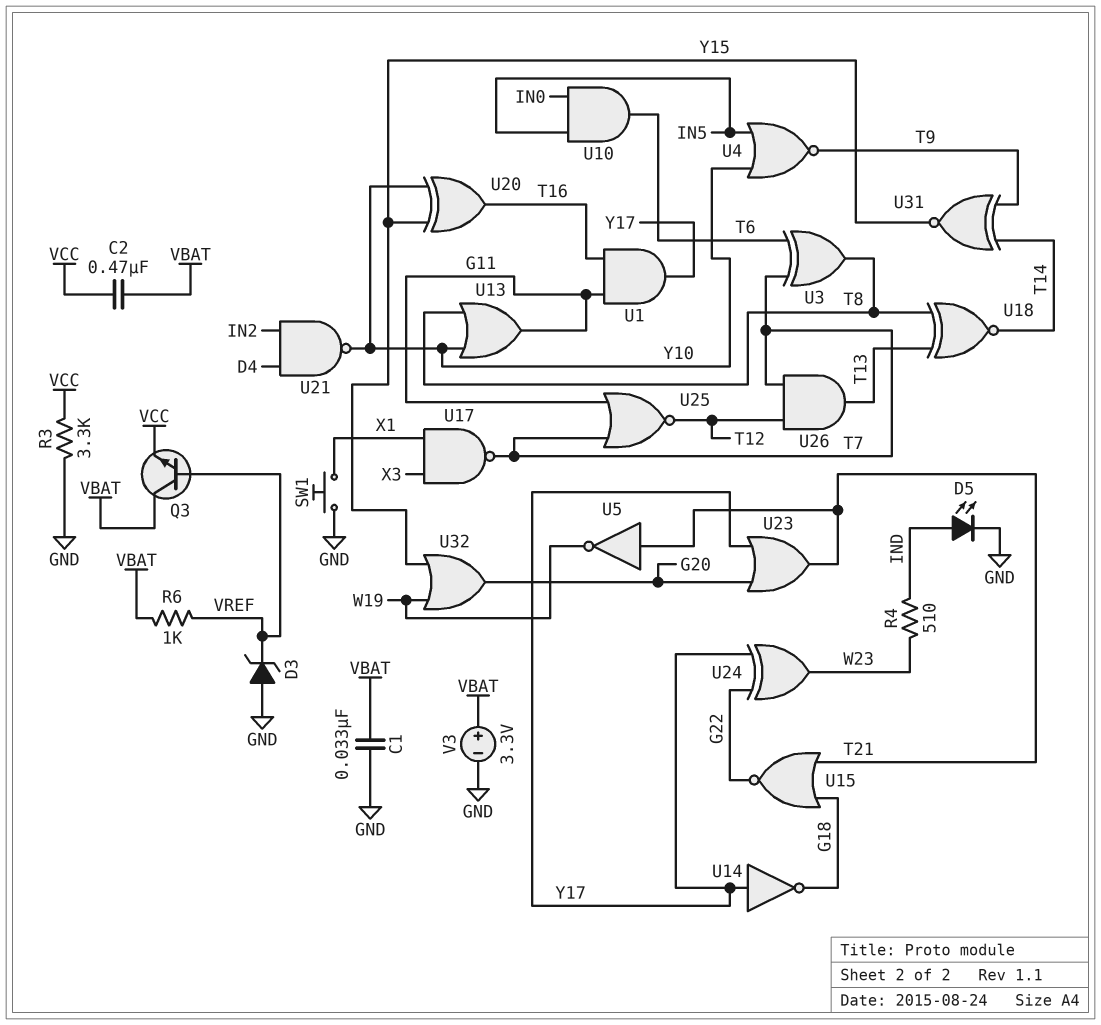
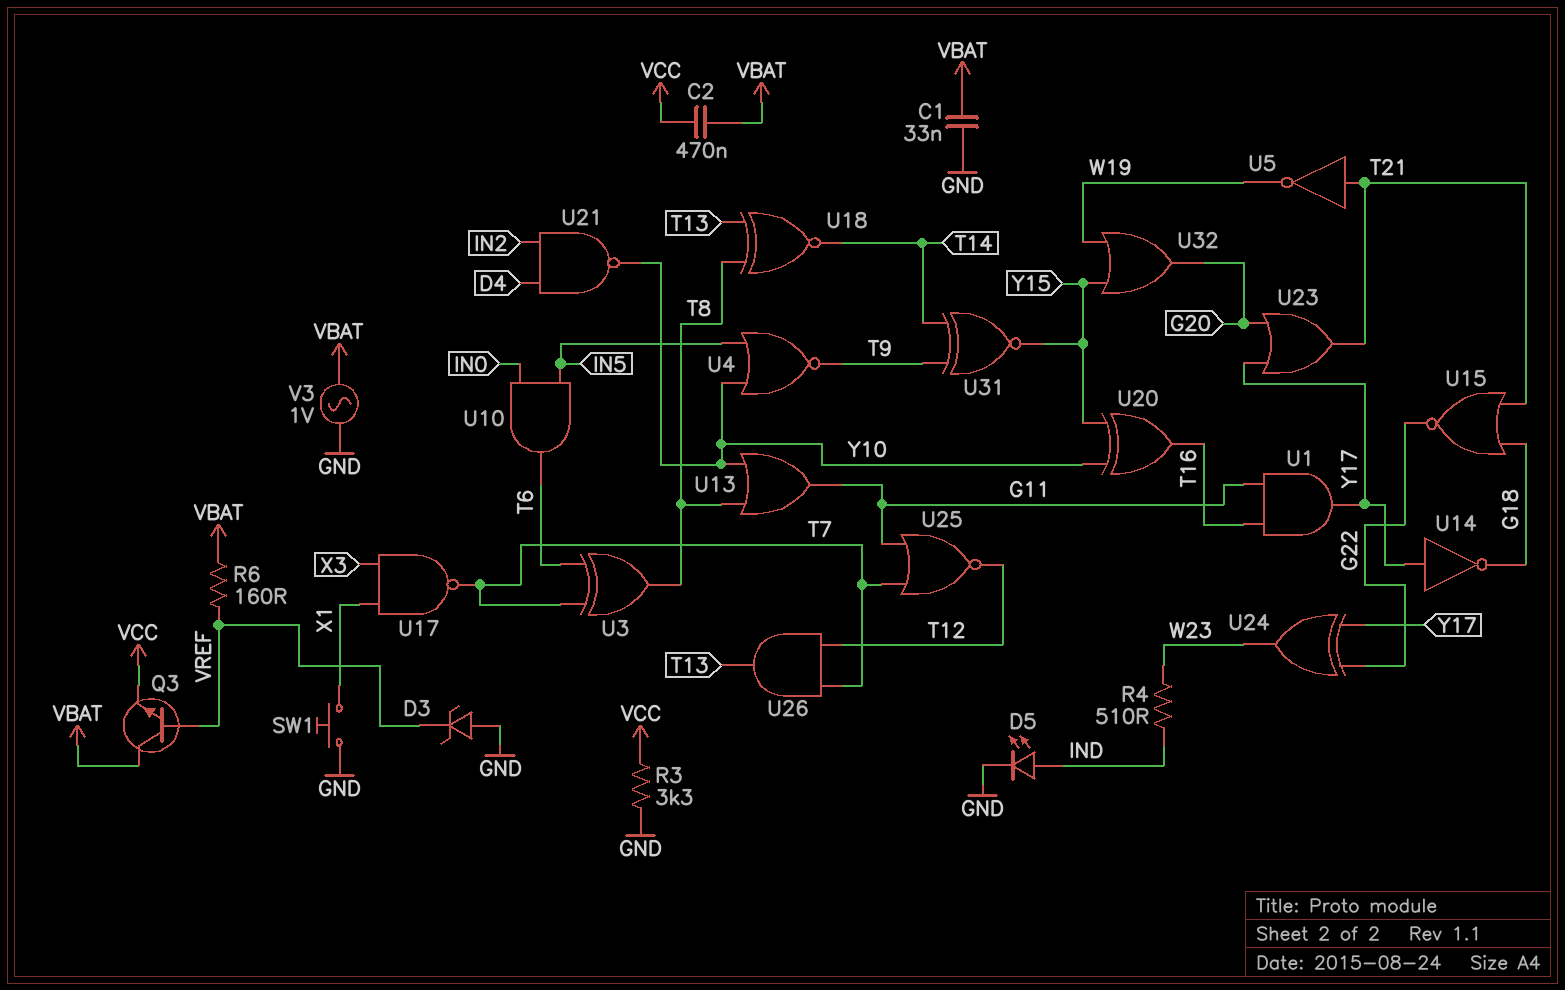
R6: 1k (VBAT, VREF) -> 160 (VBAT, VREF)
V3: 3.3V (plus VBAT, minus GND) -> AC 1V (GND, VBAT)

